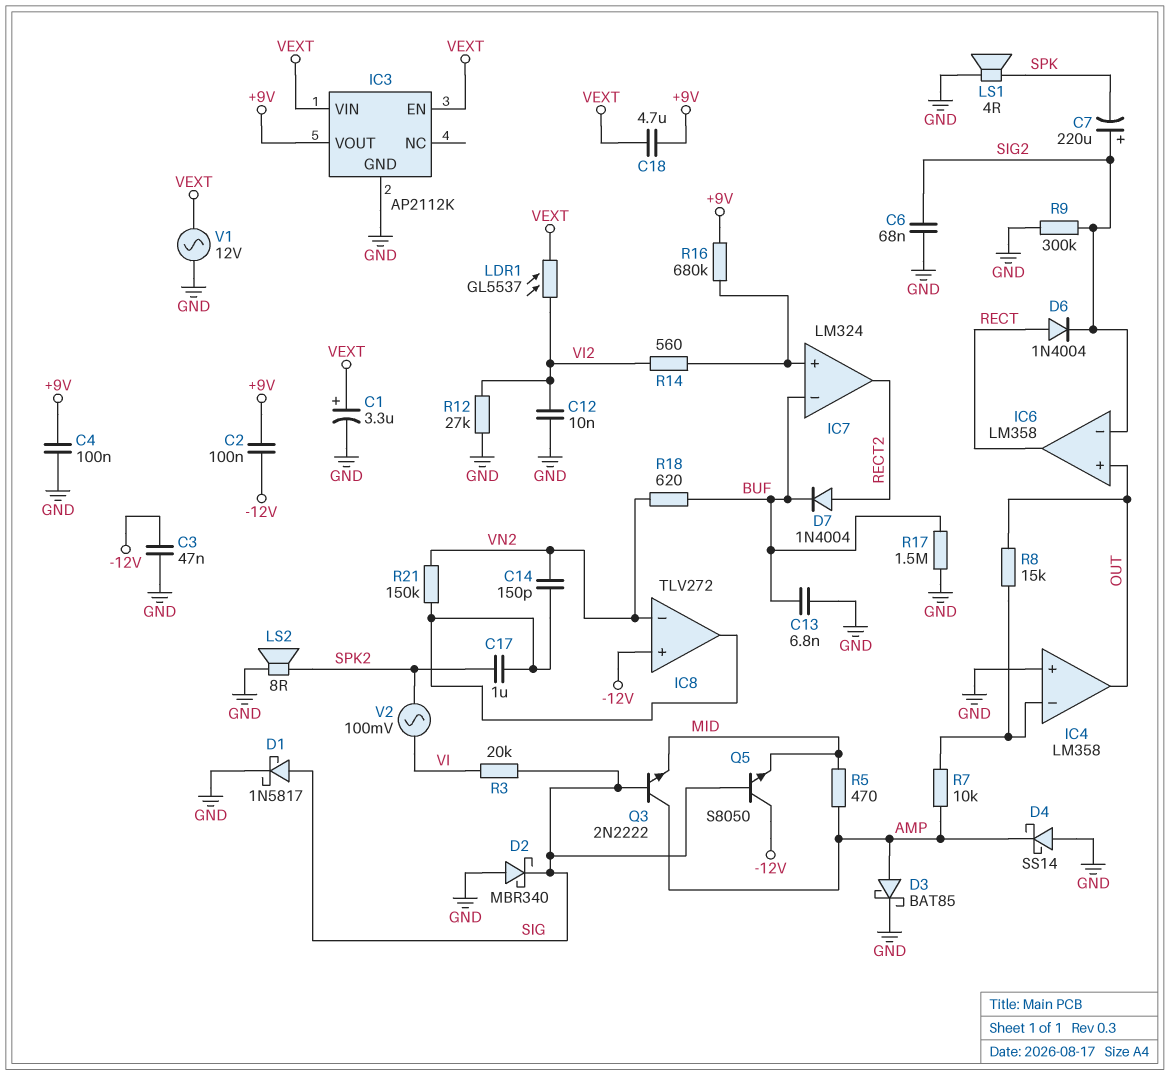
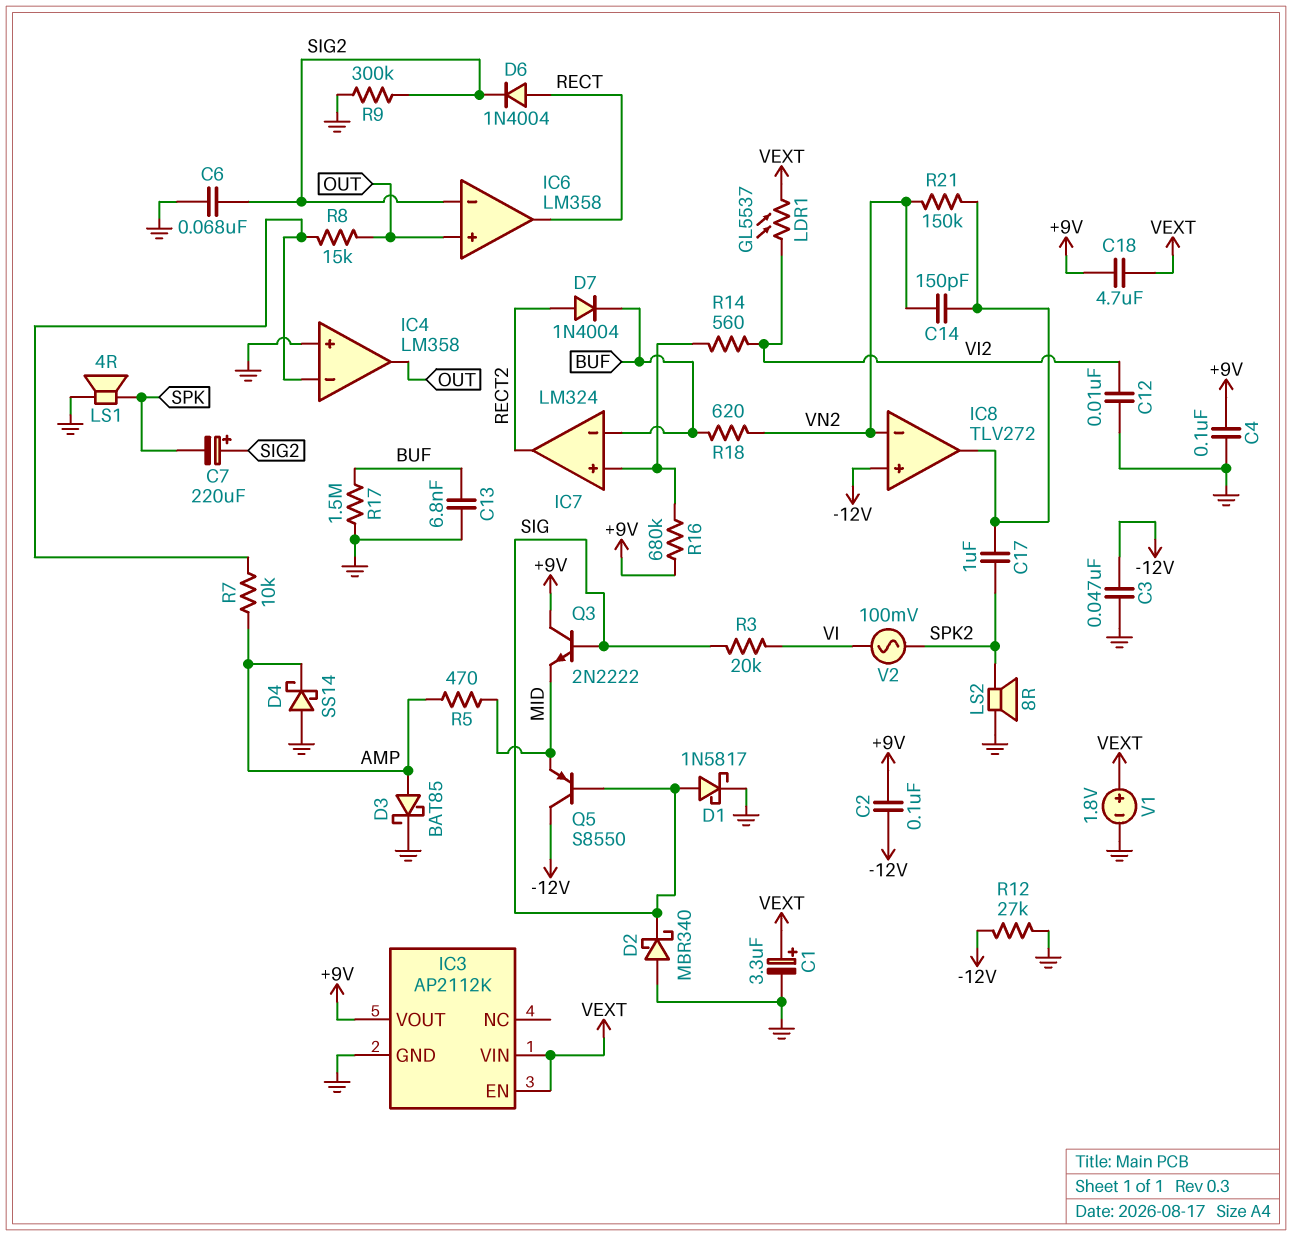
Q3: NPN 2N2222 (B SIG, C AMP, E MID) -> NPN 2N2222 (B SIG, C +9V, E MID)
Q5: NPN S8050 (B SIG, C -12V, E MID) -> PNP S8550 (B SIG, C -12V, E MID)
R12: 27k (GND, VI2) -> 27k (-12V, GND)
V1: AC 12V (GND, VEXT) -> 1.8V (plus VEXT, minus GND)

